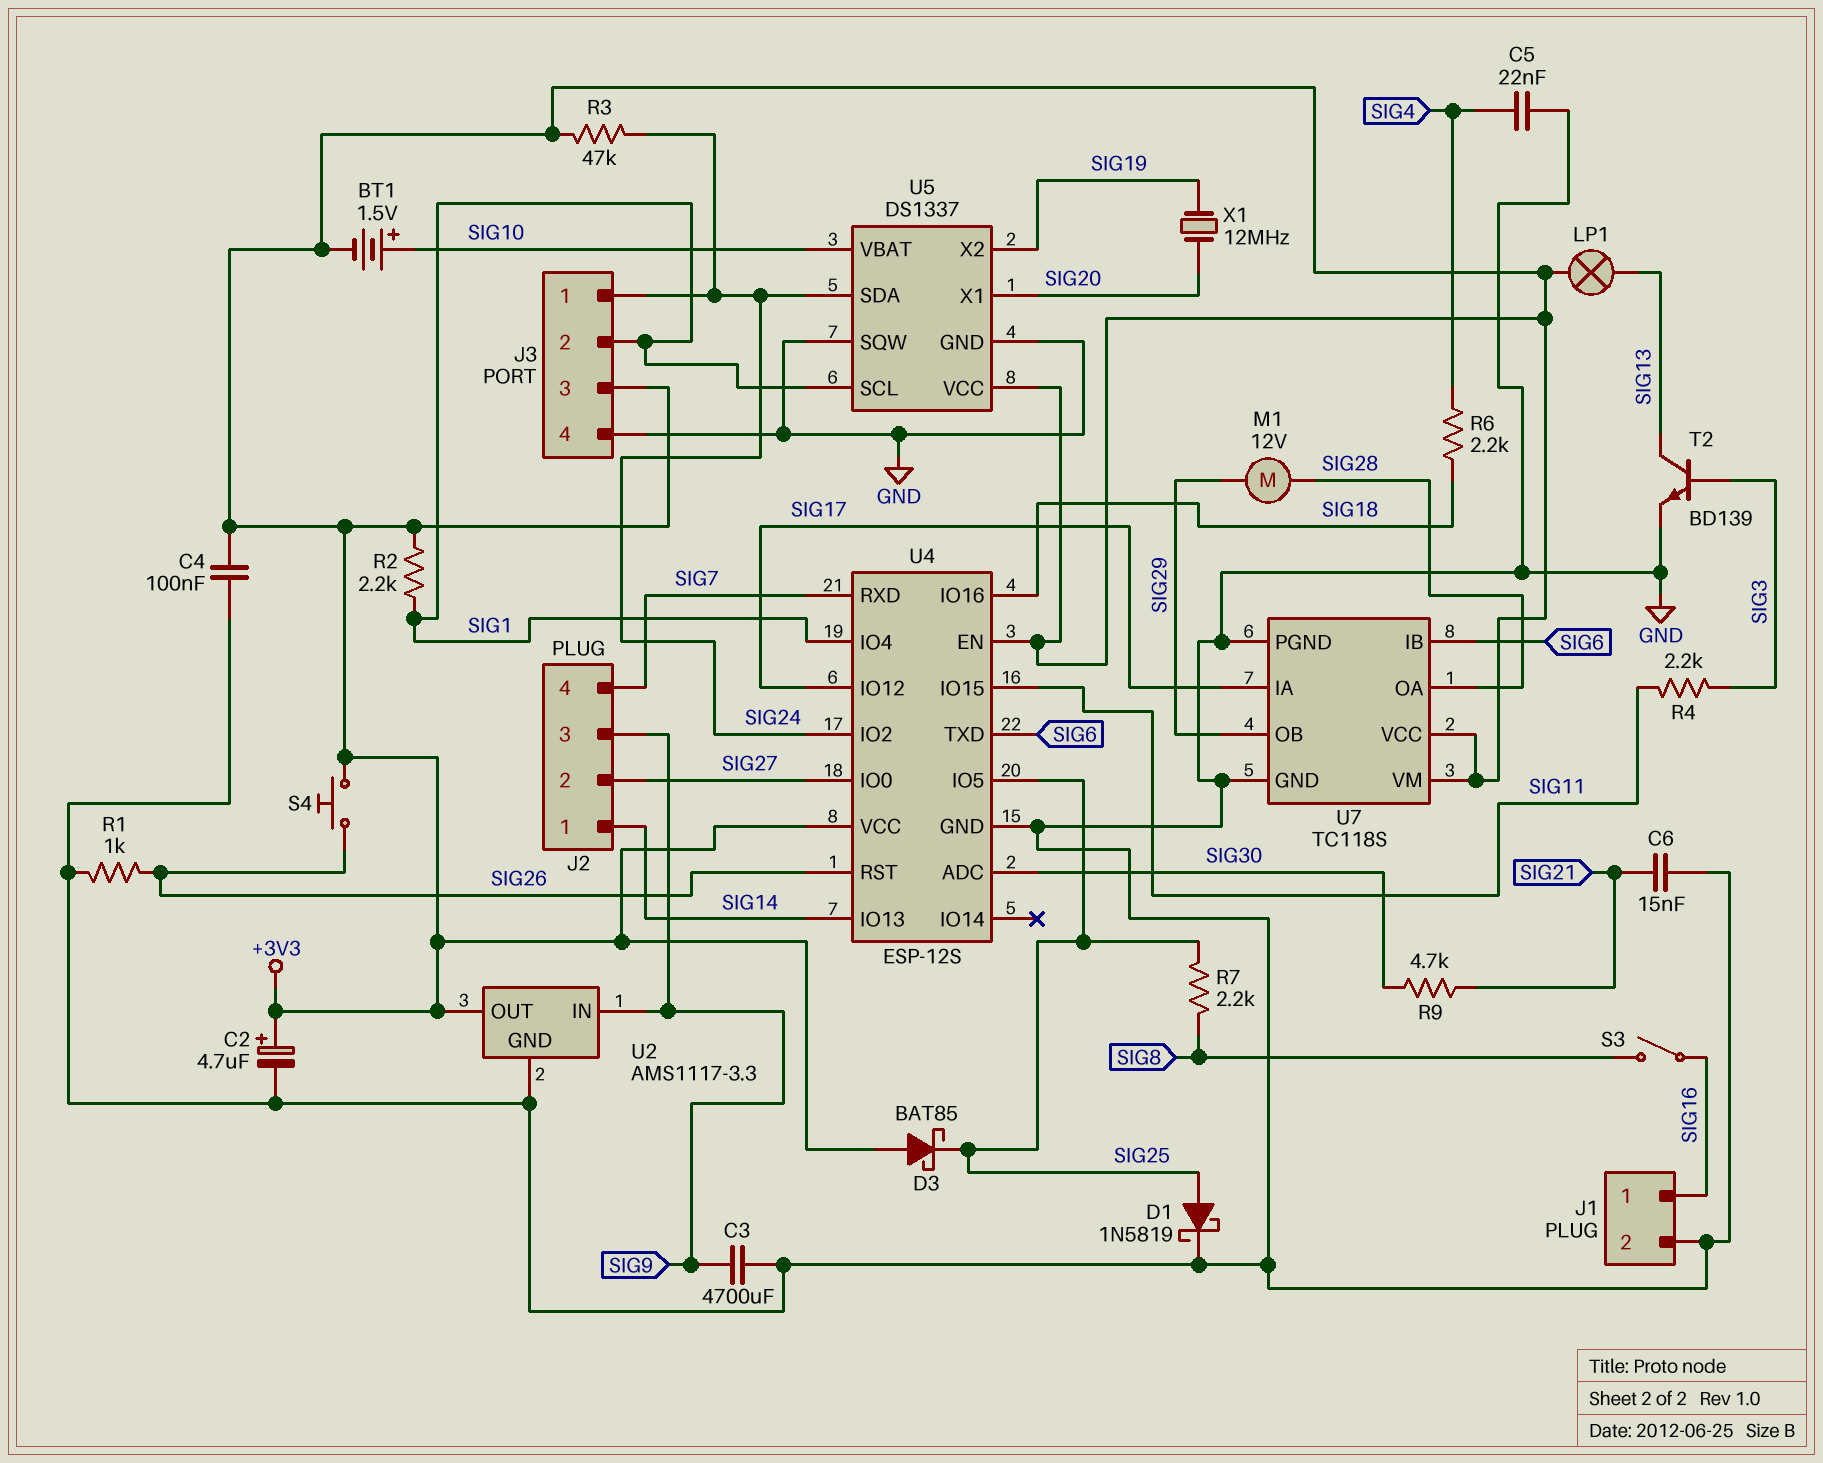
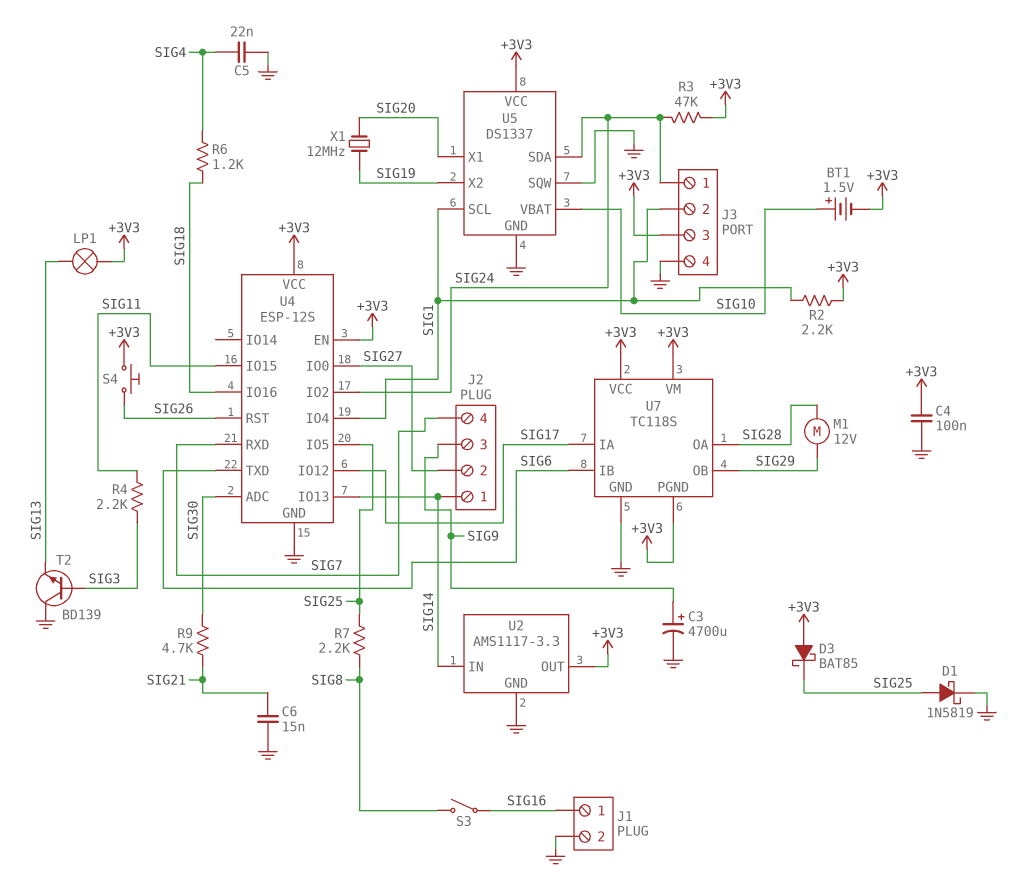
C2: 4.7uF (plus +3V3, minus GND) -> none
C3: 4700uF (GND, SIG9) -> 4700uF (plus SIG9, minus GND)
R1: 1k (GND, SIG26) -> none
R6: 2.2k (SIG4, SIG18) -> 1.2k (SIG4, SIG18)
T2: NPN BD139 (B SIG3, C SIG13, E GND) -> NPN BD139 (B SIG3, C GND, E SIG13)
U2 pin IN: SIG9 -> SIG14
U7 pin PGND: GND -> +3V3

